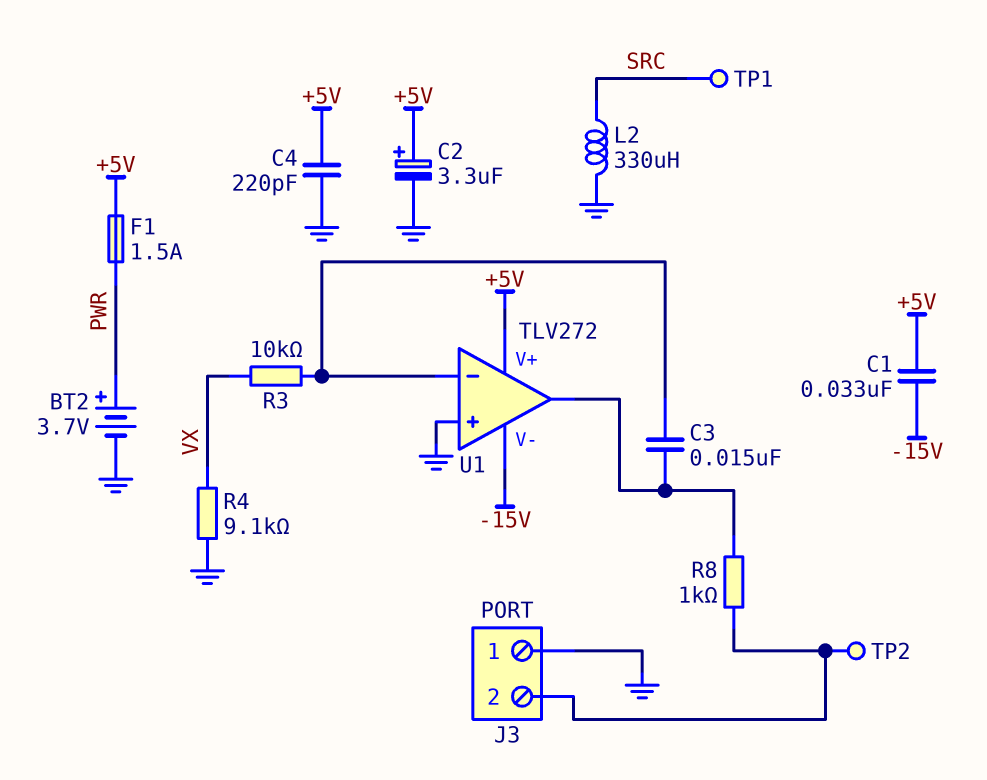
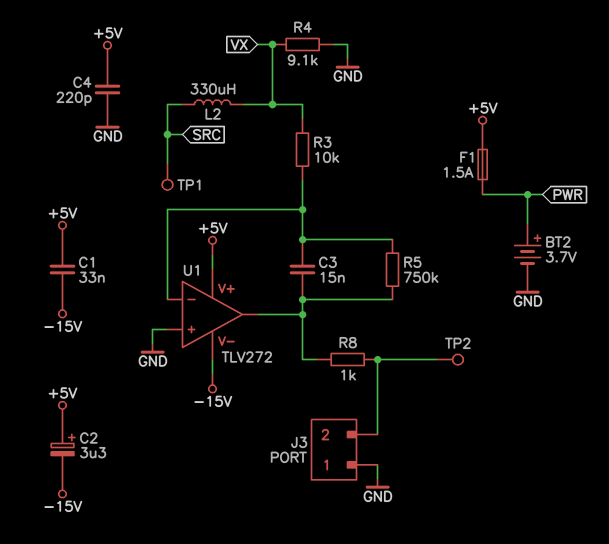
C2: 3.3uF (plus +5V, minus GND) -> 3.3uF (plus +5V, minus -15V)
L2: 330uH (GND, SRC) -> 330uH (SRC, VX)
R5: none -> 750k (U1/in-, U1/out)

